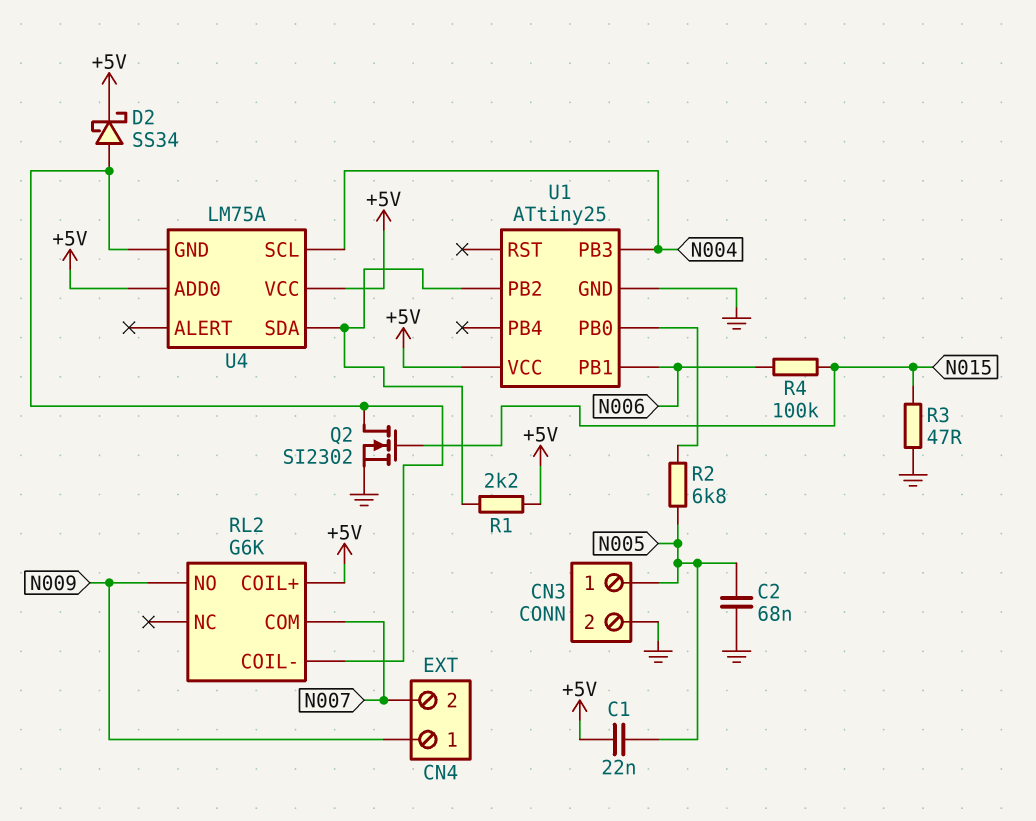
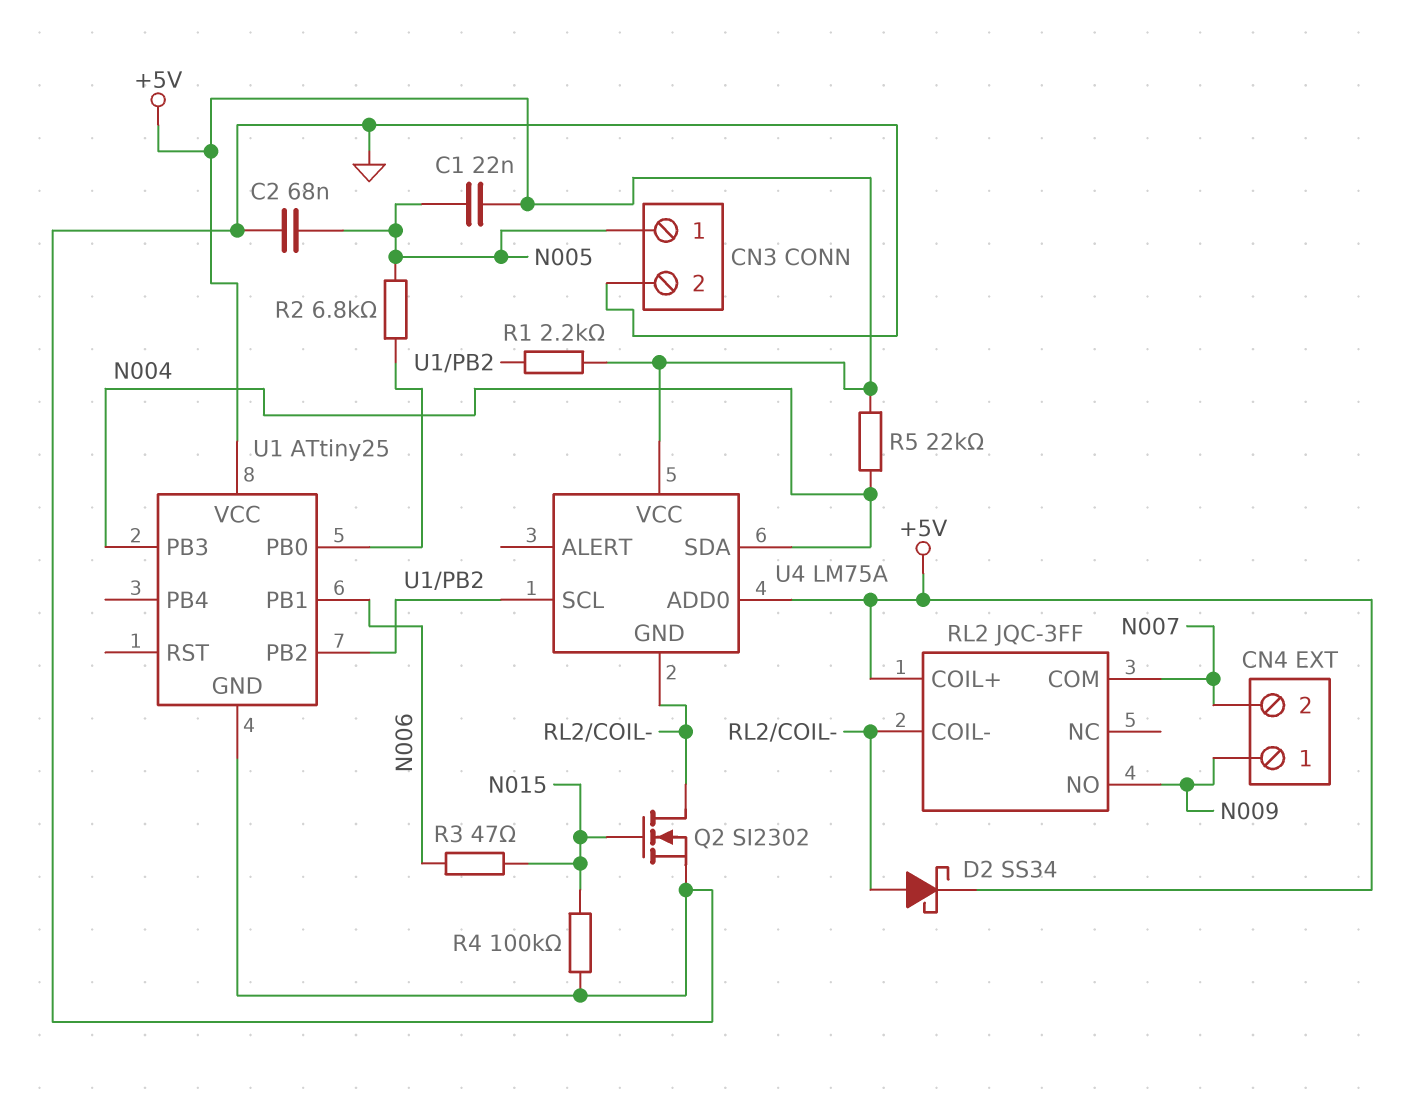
R3: 47 (GND, N015) -> 47 (N006, N015)
R4: 100k (N006, N015) -> 100k (GND, N015)
R5: none -> 22k (+5V, N004)
RL2: G6K -> JQC-3FF
U4 pin SCL: N004 -> U1/PB2
U4 pin SDA: U1/PB2 -> N004

